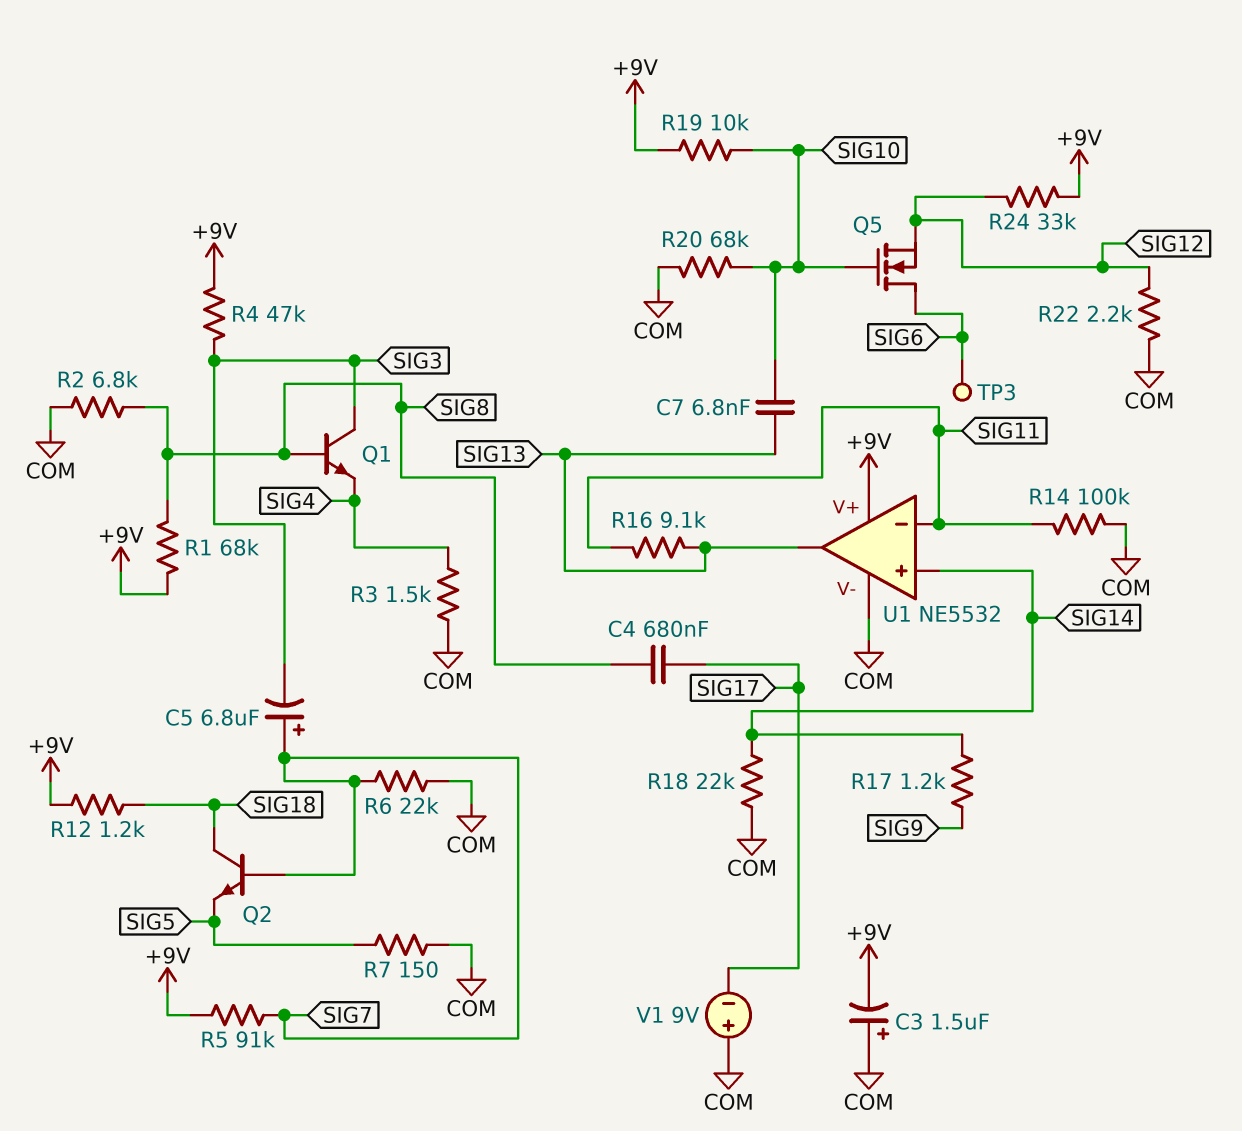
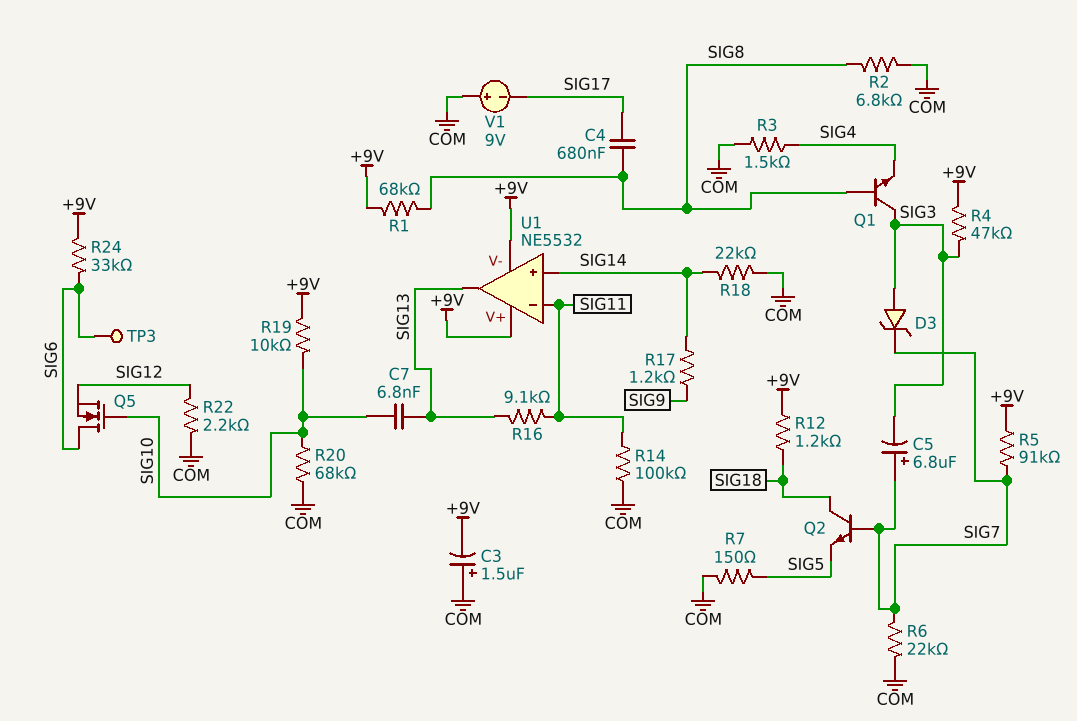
D3: none -> zener (A SIG3, K SIG7)
R24: 33k (+9V, SIG12) -> 33k (+9V, SIG6)
U1 pin V-: COM -> +9V

